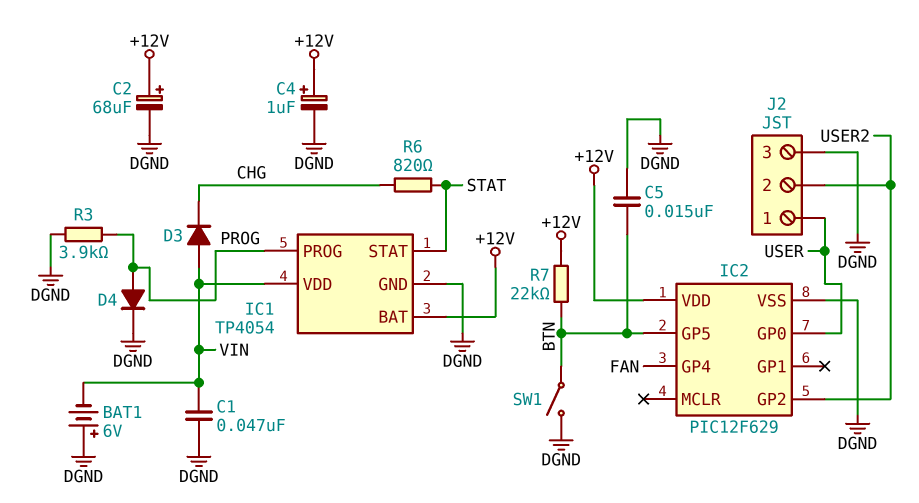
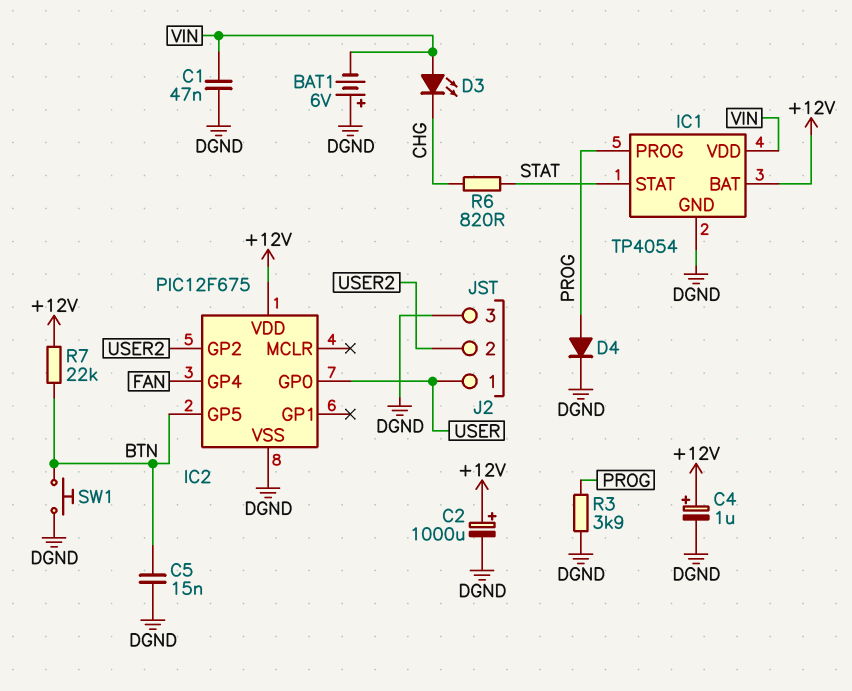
C2: 68uF (plus +12V, minus DGND) -> 1000uF (plus +12V, minus DGND)
D3: diode (A VIN, K CHG) -> LED (A VIN, K CHG)
IC2: PIC12F629 -> PIC12F675
SW1: switch (BTN, DGND) -> button (BTN, DGND)

